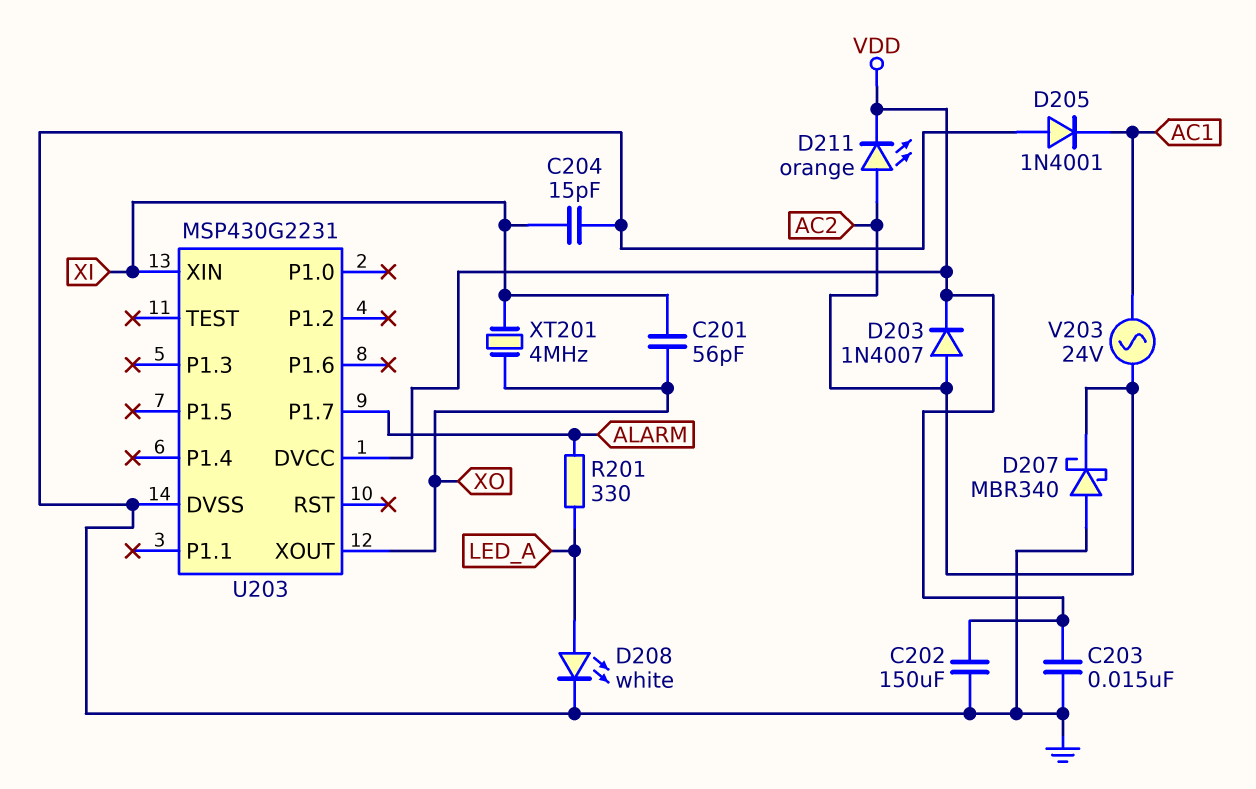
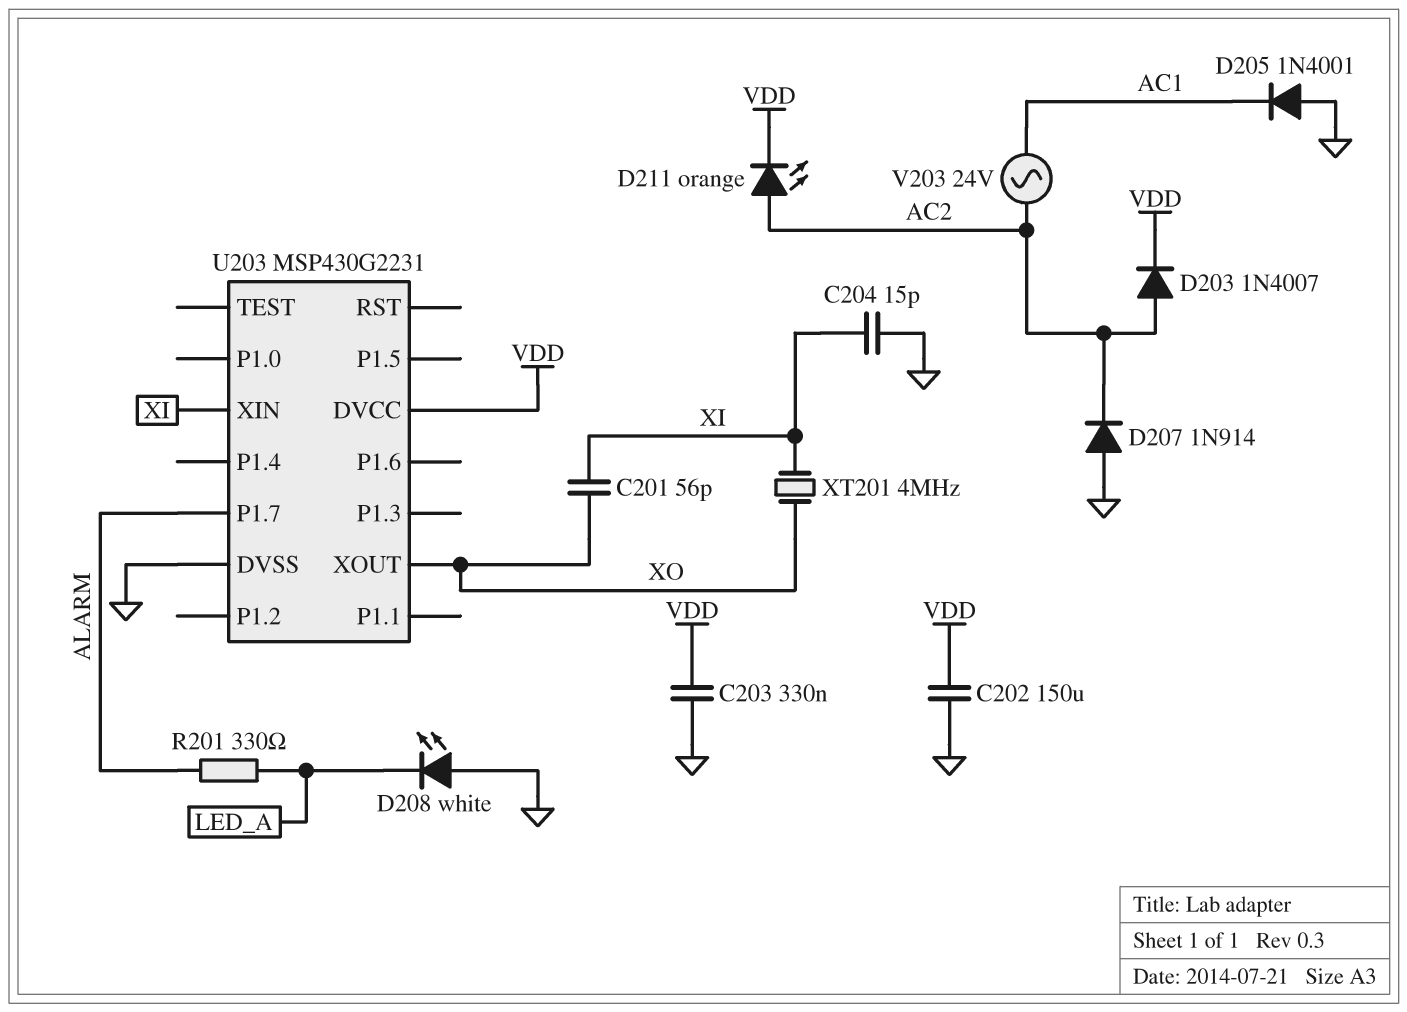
C203: 15nF (GND, VDD) -> 330nF (GND, VDD)
D207: schottky MBR340 (A GND, K AC2) -> diode 1N914 (A GND, K AC2)
D208: LED white (A LED_A, K GND) -> LED white (A GND, K LED_A)

